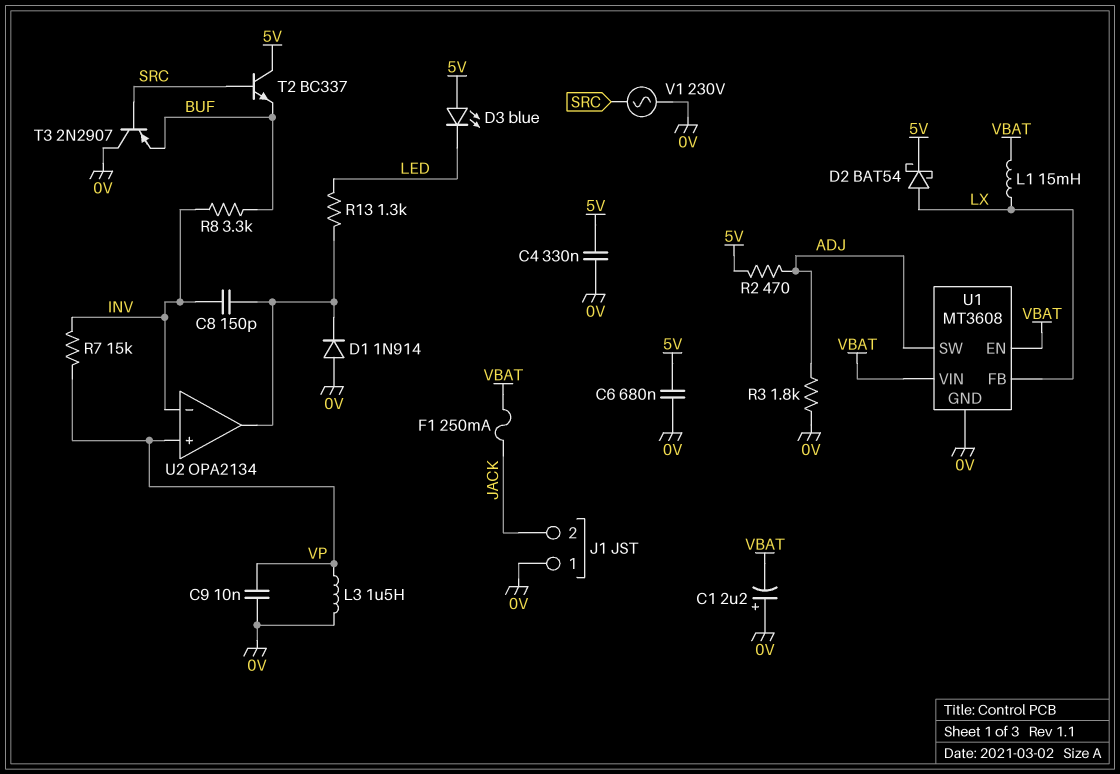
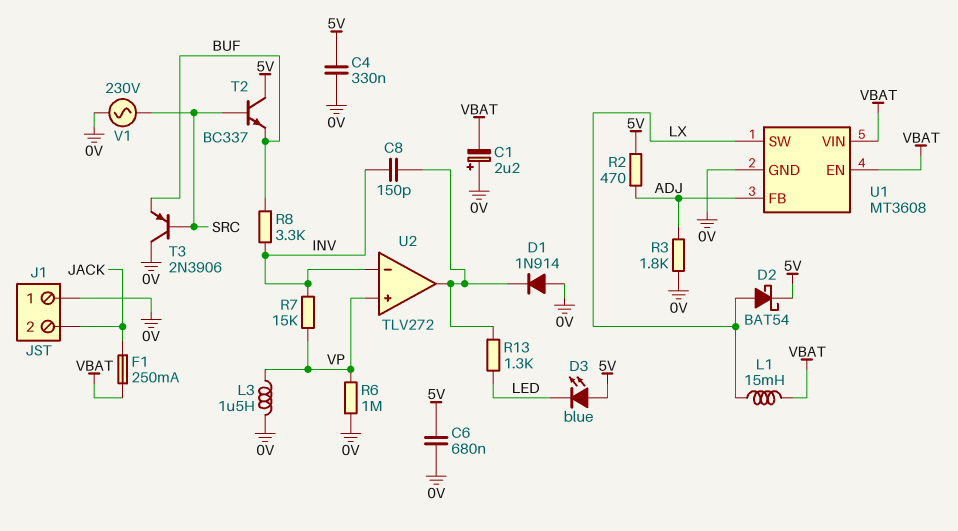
C9: 10nF (0V, VP) -> none
R6: none -> 1M (0V, VP)
T3: PNP 2N2907 (B SRC, C 0V, E BUF) -> PNP 2N3906 (B SRC, C 0V, E BUF)
U1 pin FB: LX -> ADJ
U1 pin SW: ADJ -> LX
U2: OPA2134 -> TLV272

